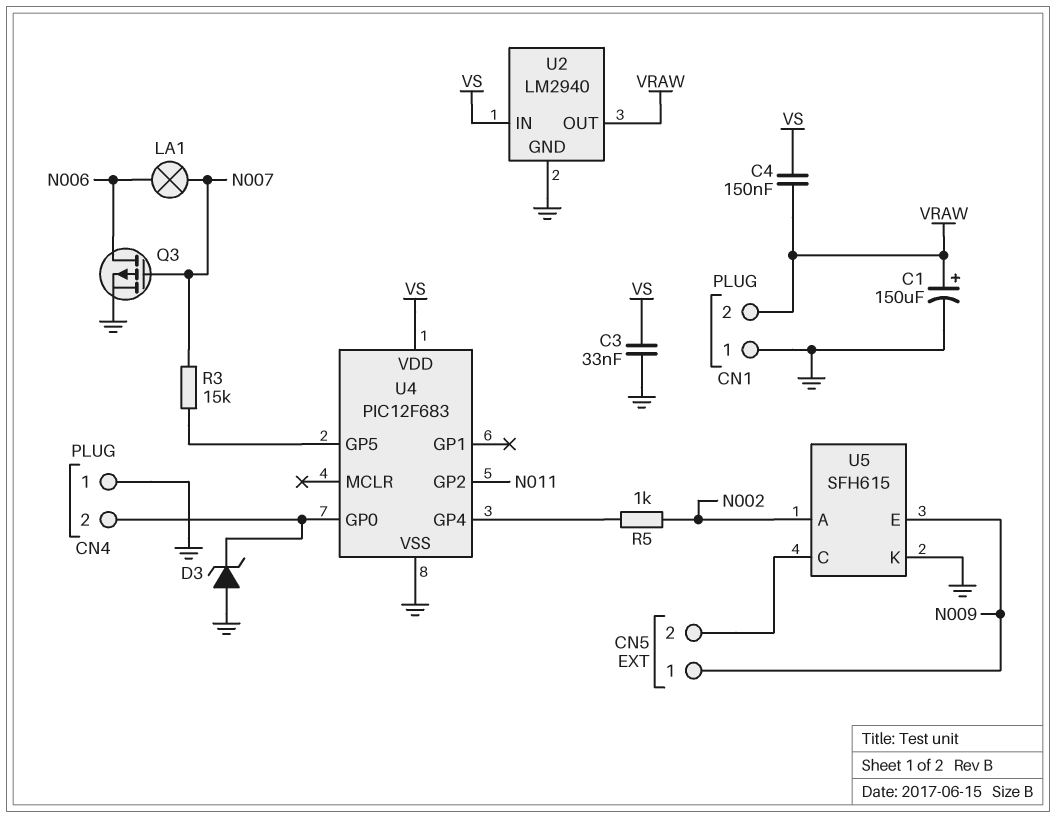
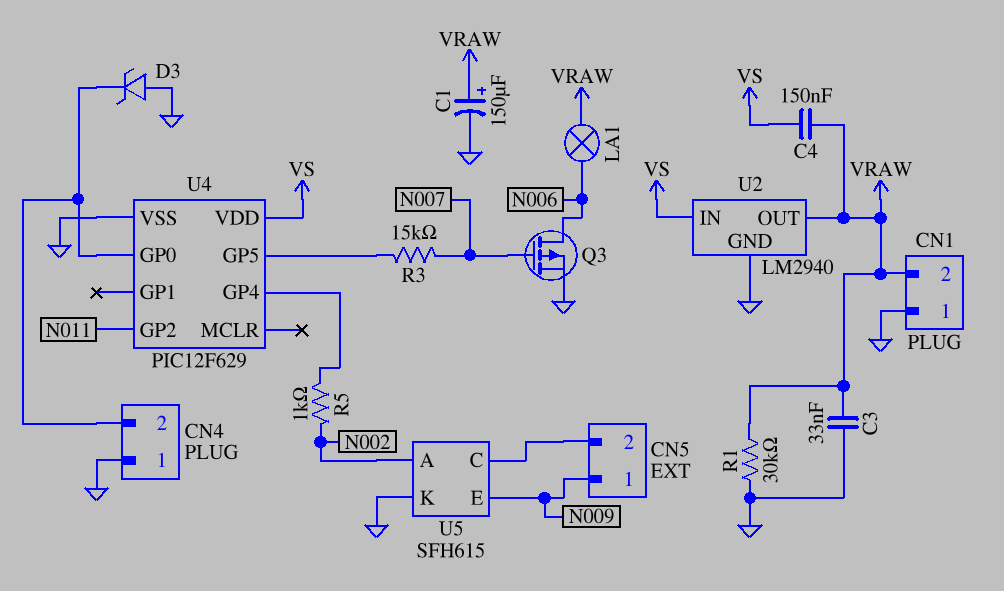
C3: 33nF (GND, VS) -> 33nF (GND, VRAW)
LA1: lamp (N006, N007) -> lamp (N006, VRAW)
R1: none -> 30k (GND, VRAW)
U4: PIC12F683 -> PIC12F629

